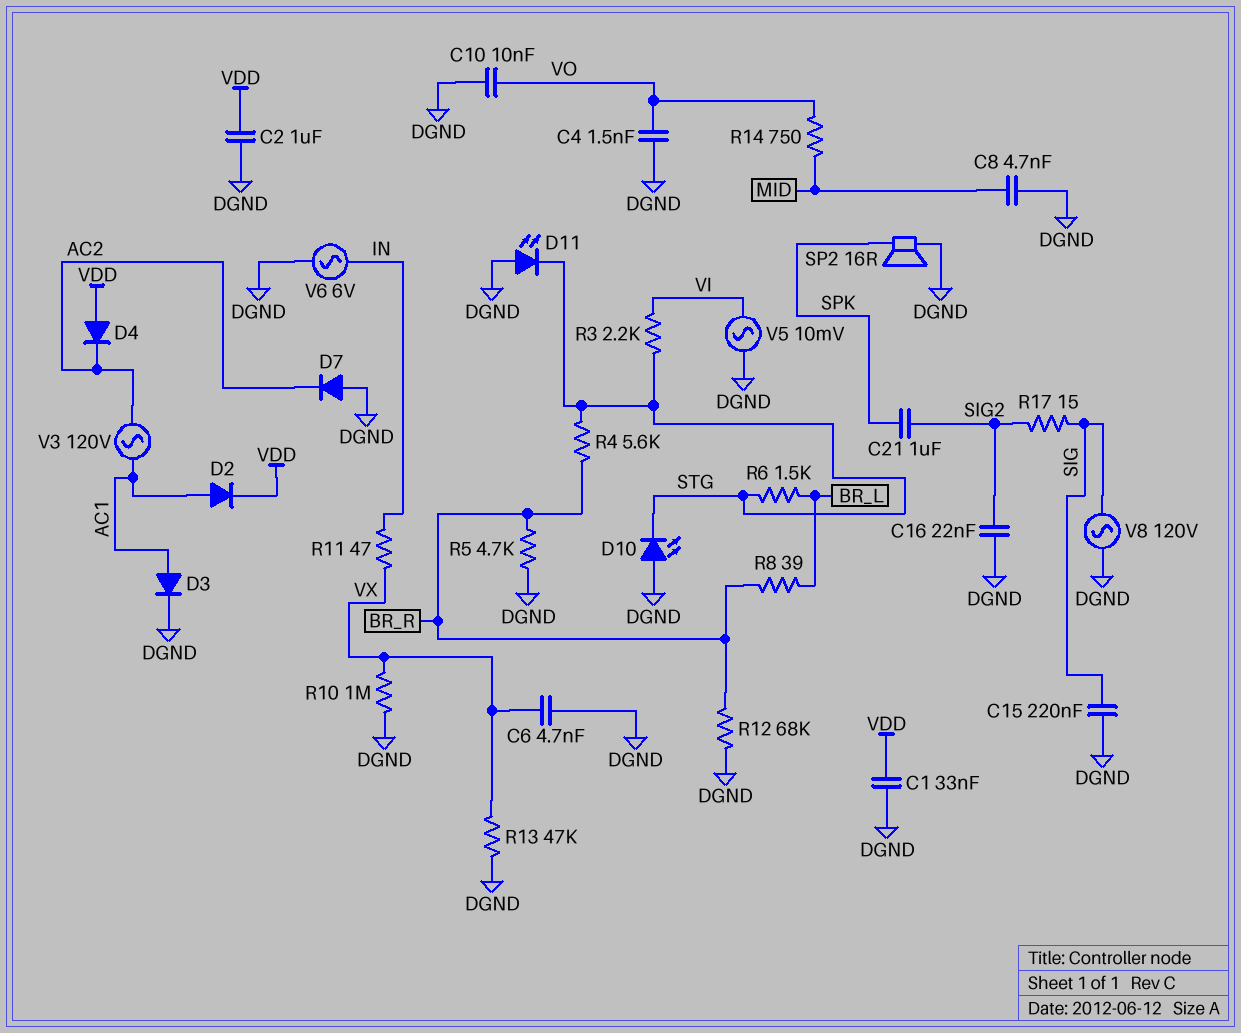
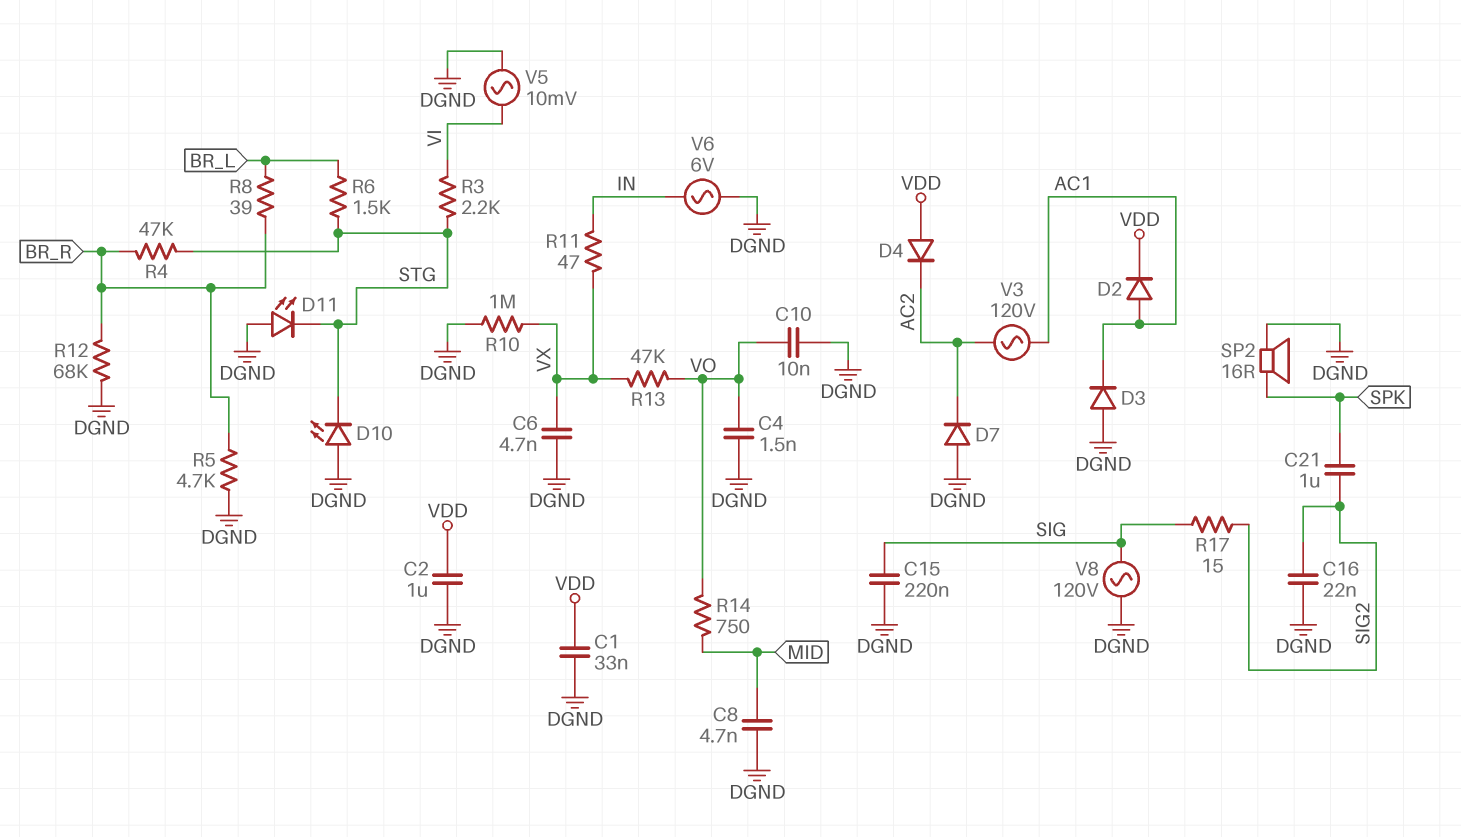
D3: diode (A AC1, K DGND) -> diode (A DGND, K AC1)
R4: 5.6k (BR_R, STG) -> 47k (BR_R, STG)
R13: 47k (DGND, VX) -> 47k (VO, VX)

